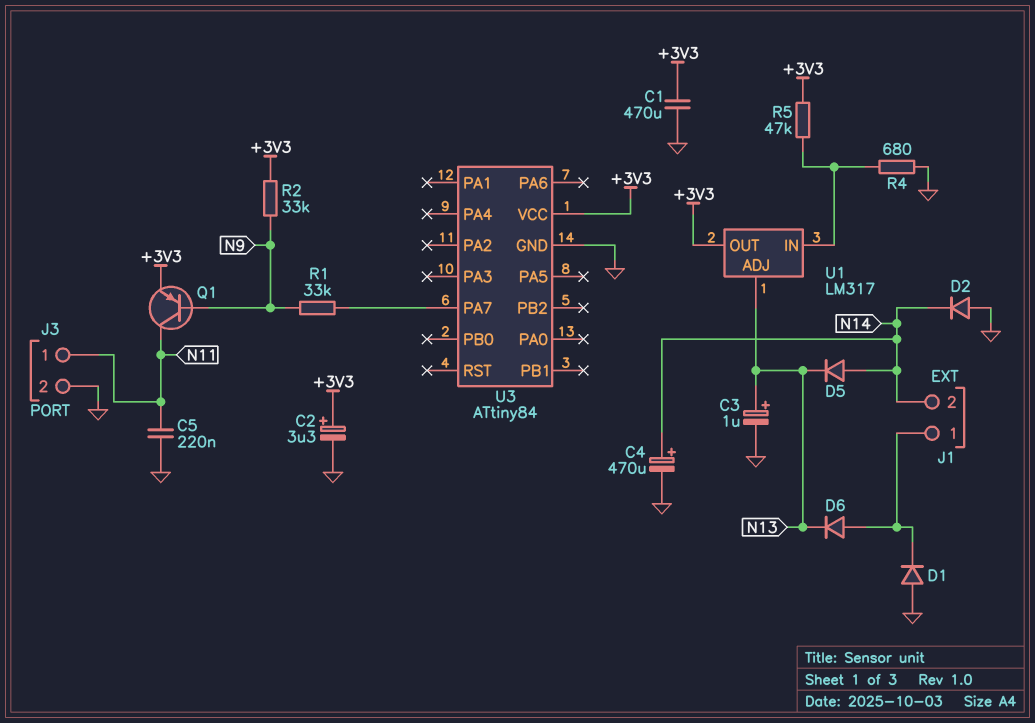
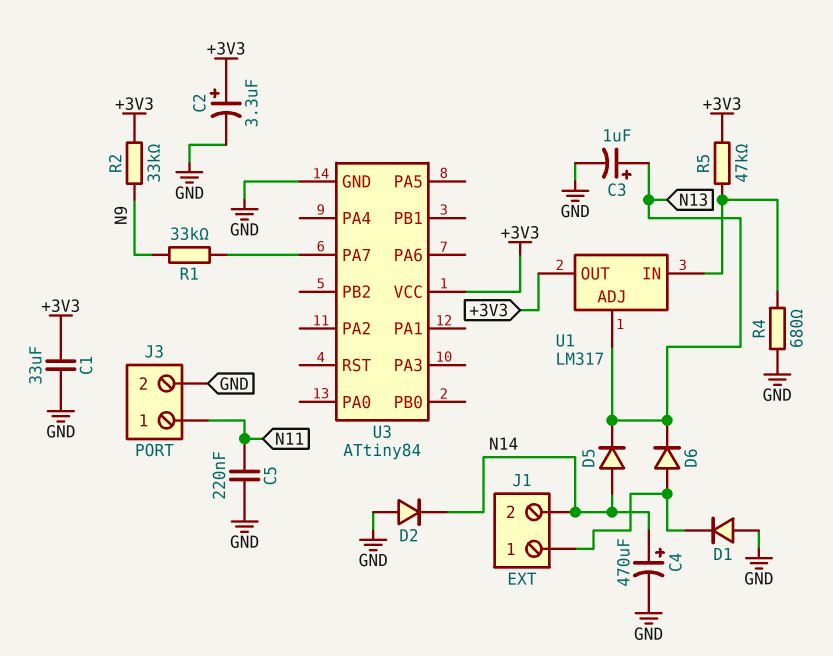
C1: 470uF (+3V3, GND) -> 33uF (+3V3, GND)
Q1: PNP (B N9, C N11, E +3V3) -> none

